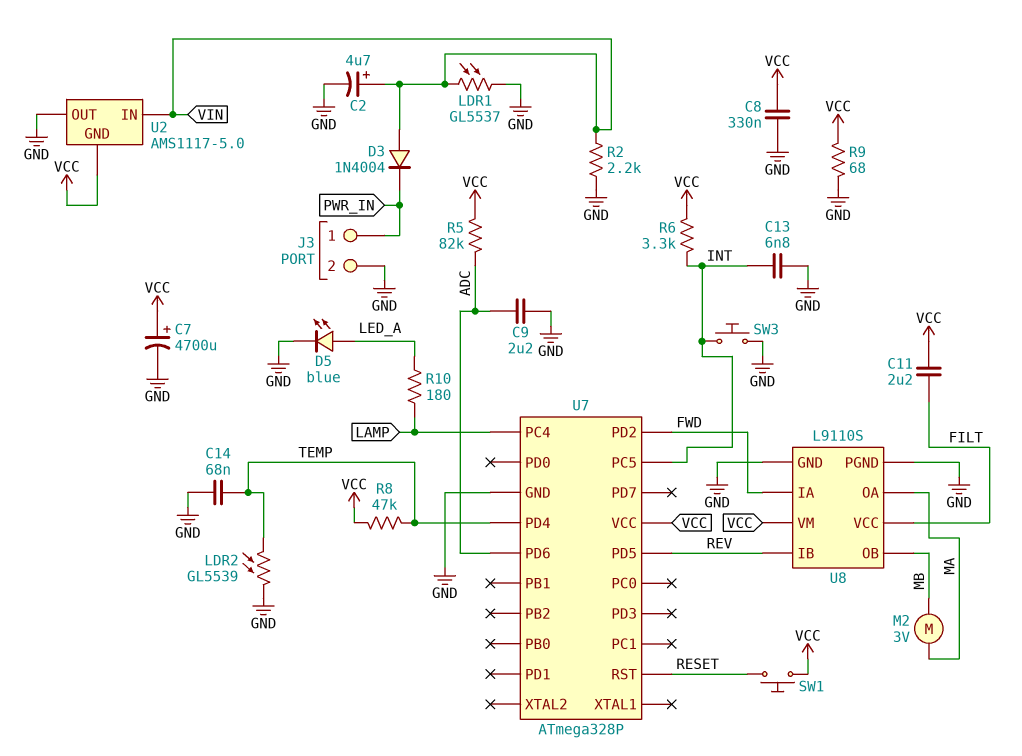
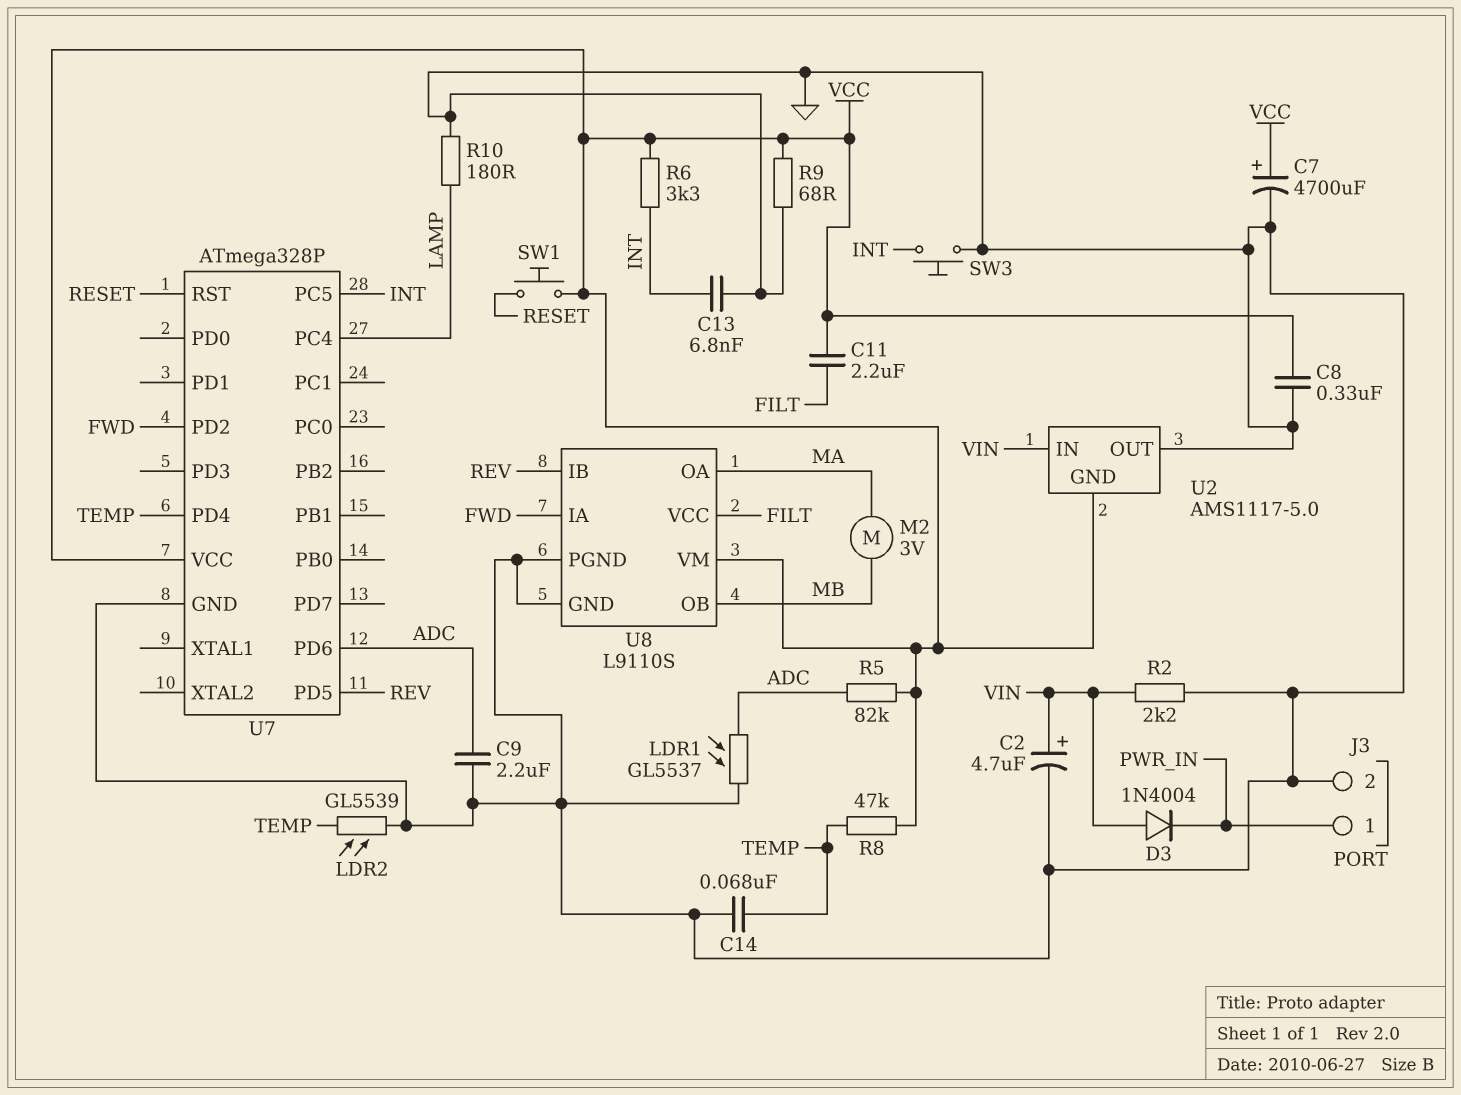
D5: LED blue (A LED_A, K GND) -> none
LDR1: GL5537 (GND, VIN) -> GL5537 (ADC, GND)
R10: 180 (LAMP, LED_A) -> 180 (GND, LAMP)

